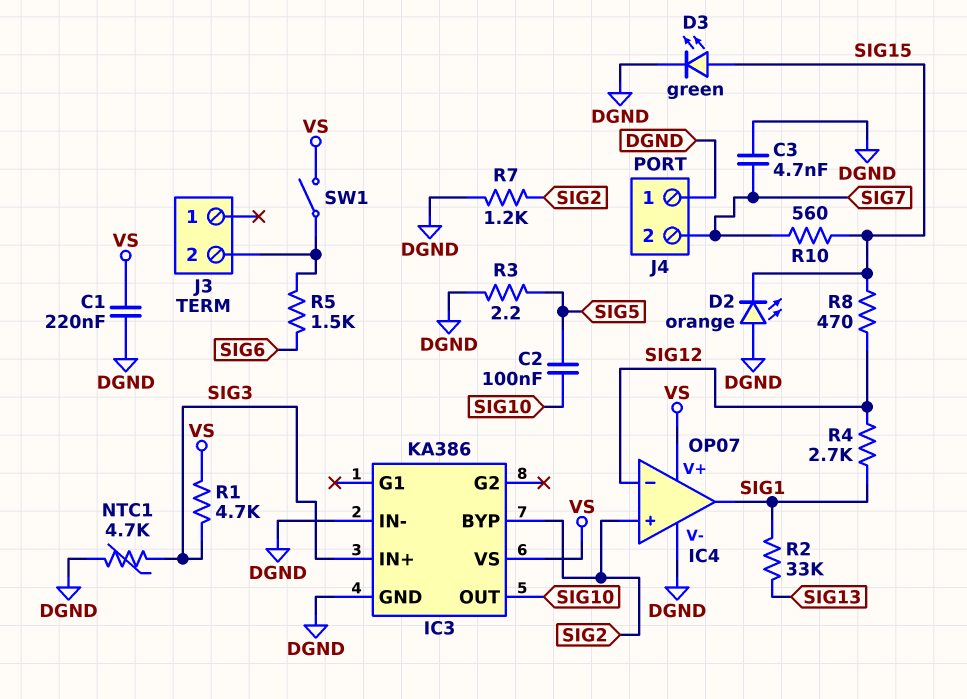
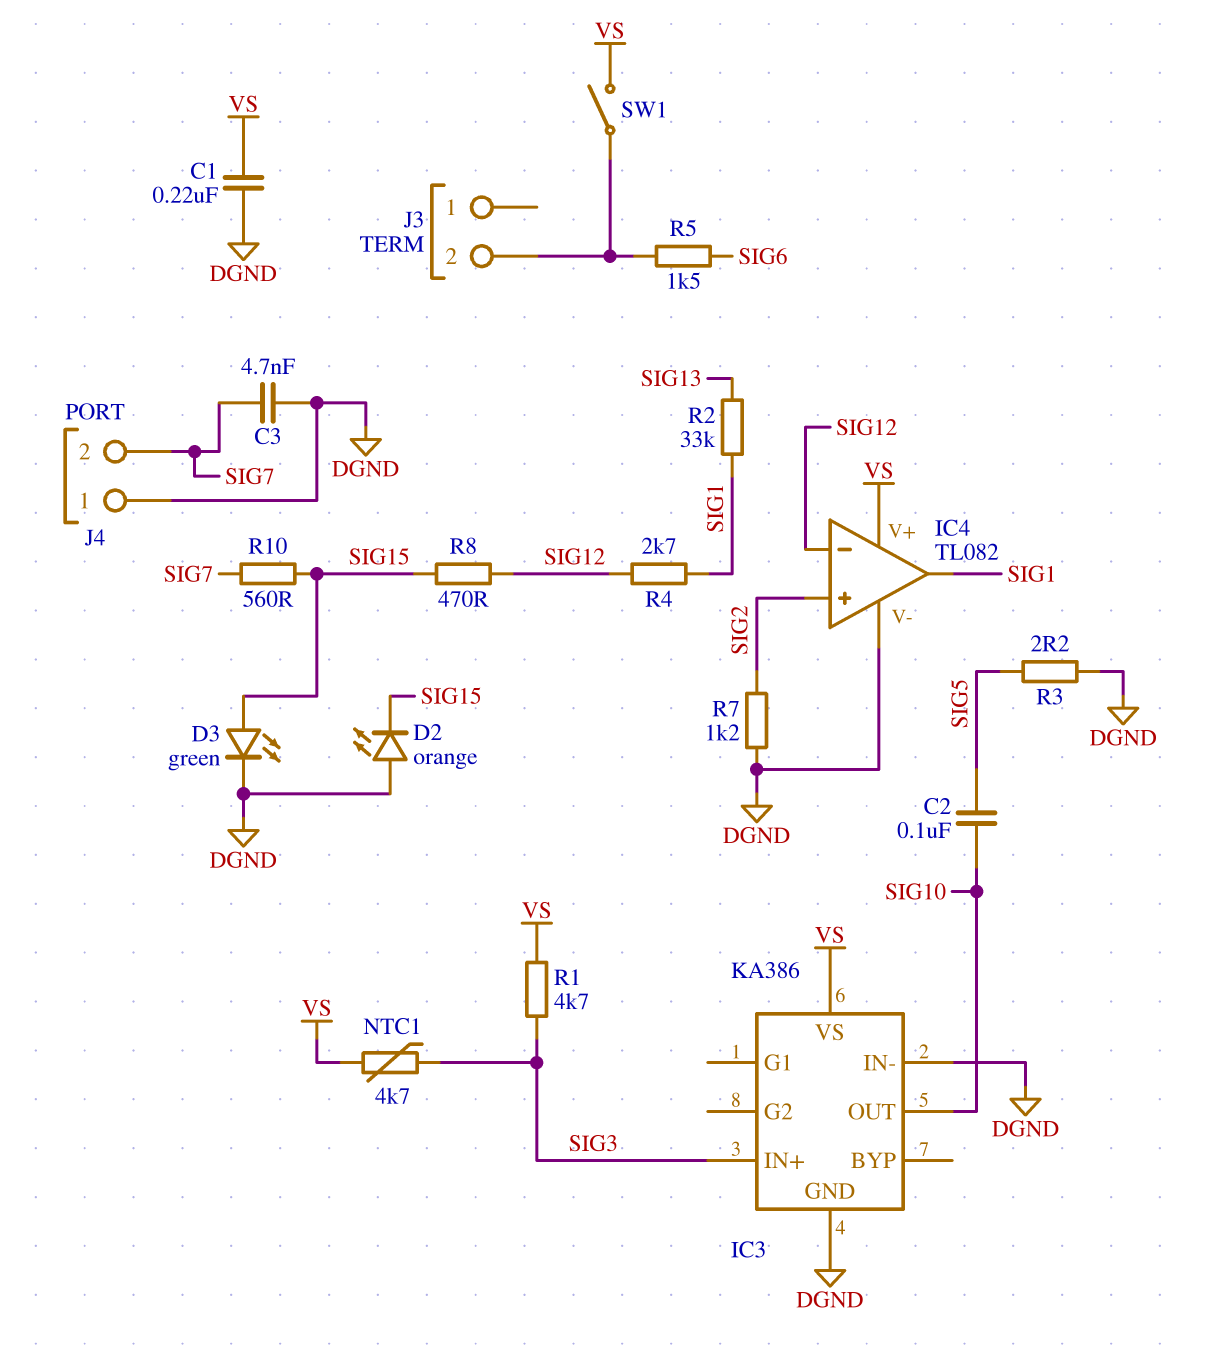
IC3 pin BYP: SIG2 -> none
IC4: OP07 -> TL082
NTC1: 4.7k (DGND, SIG3) -> 4.7k (SIG3, VS)

